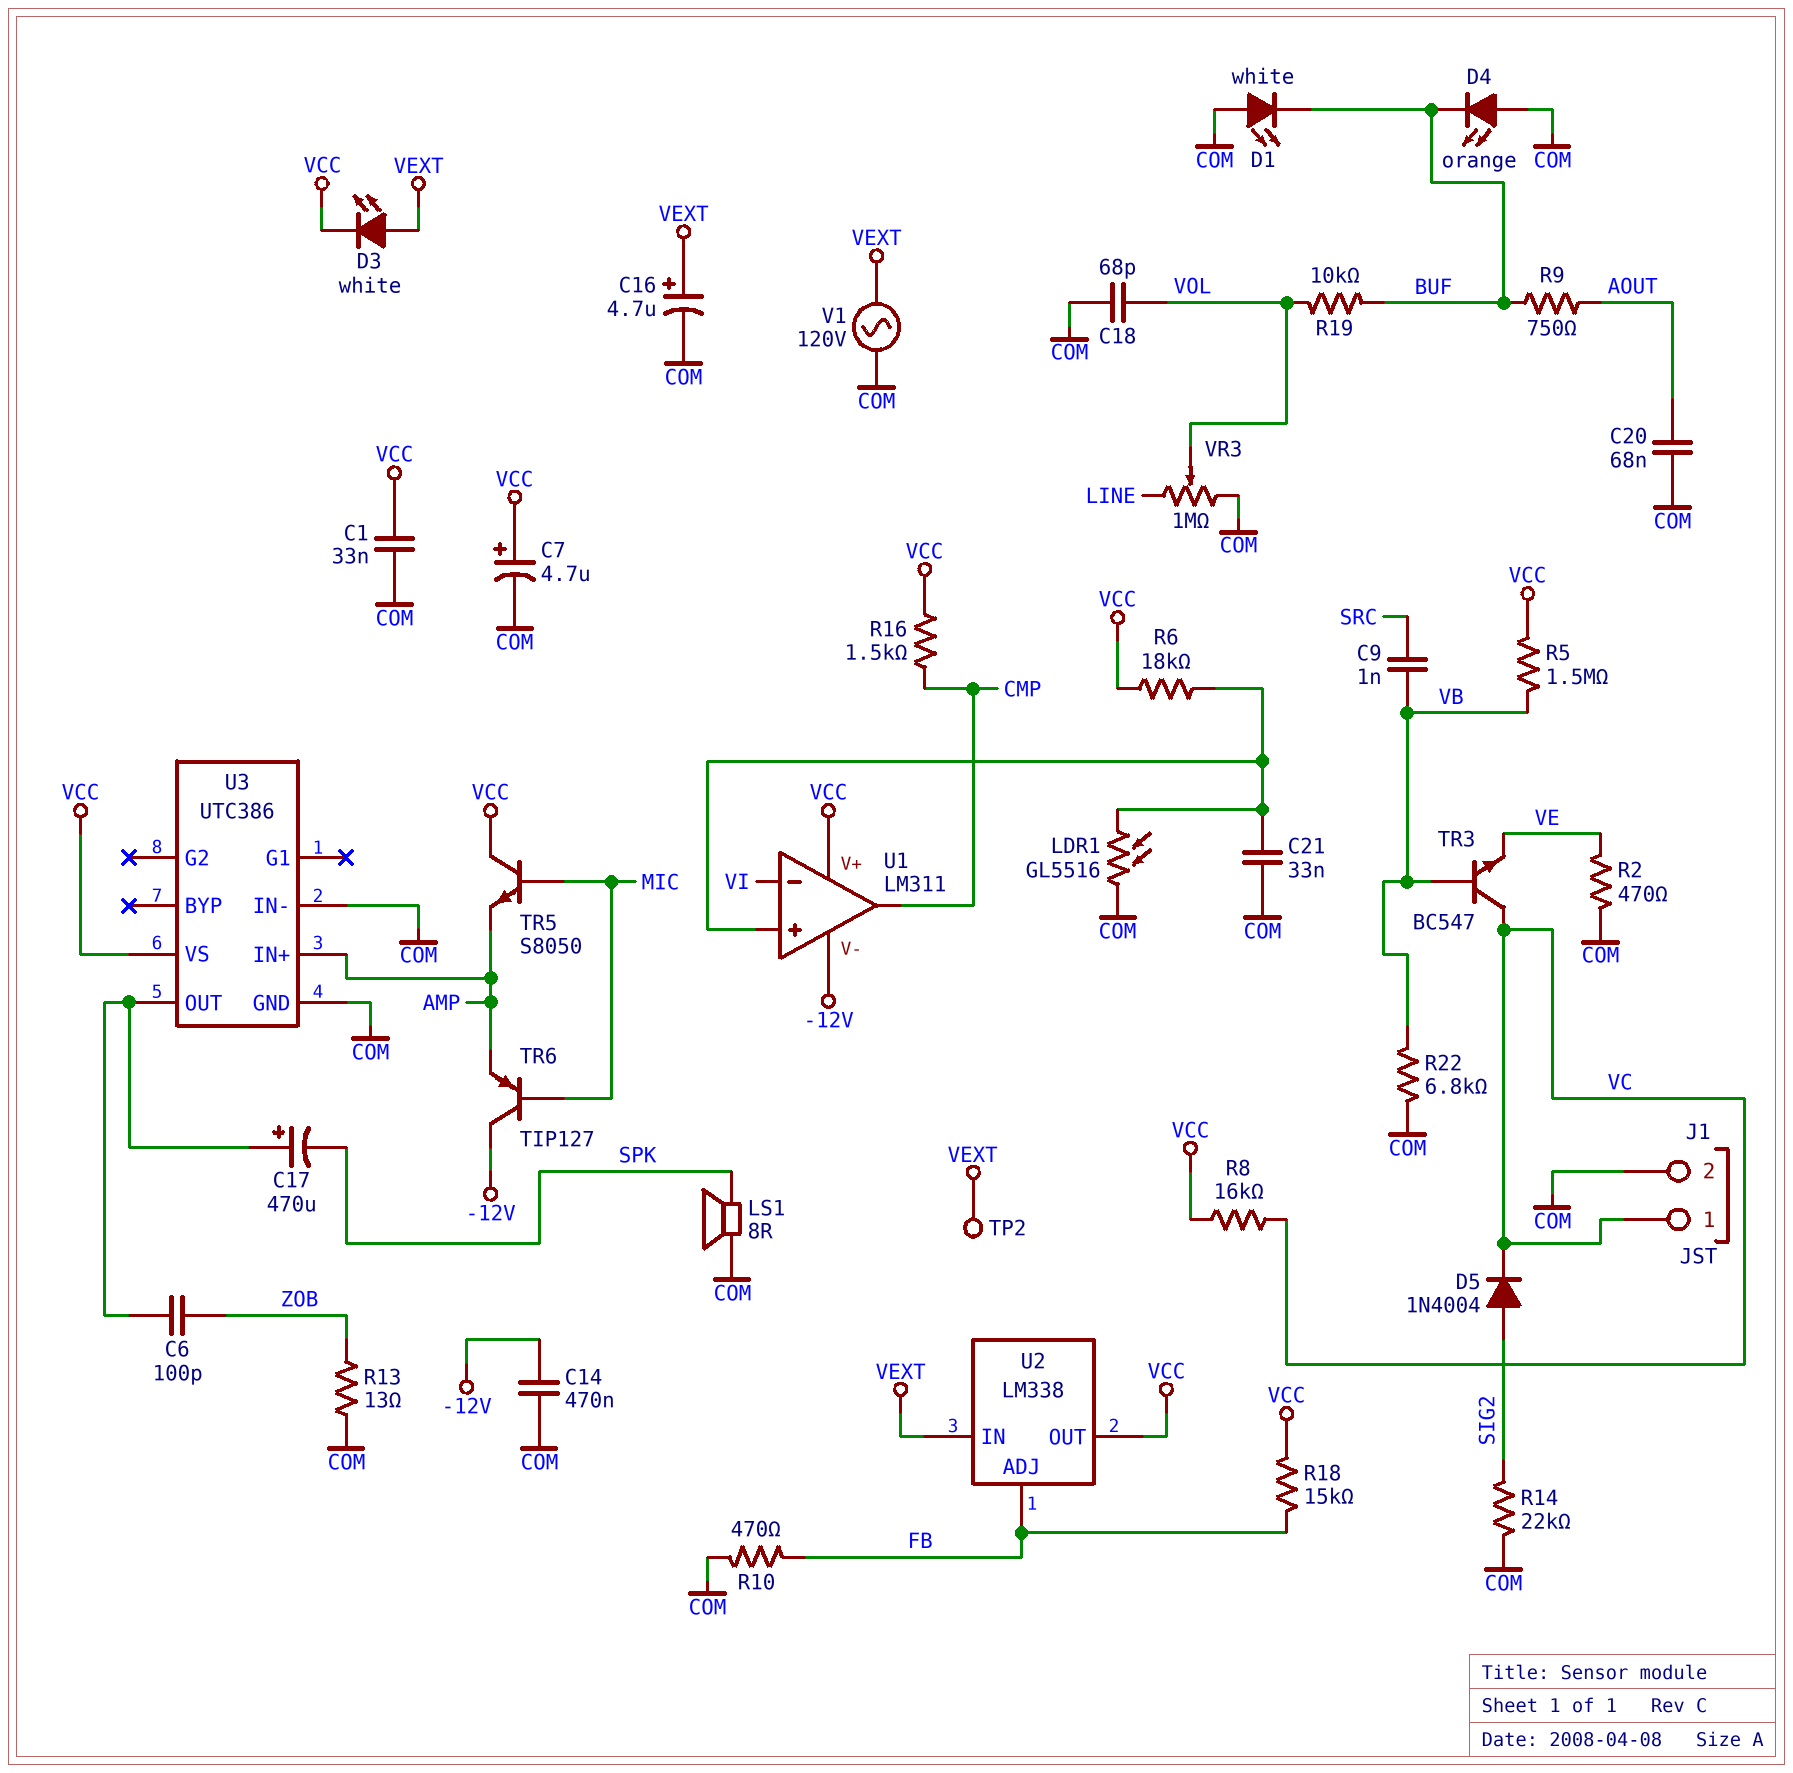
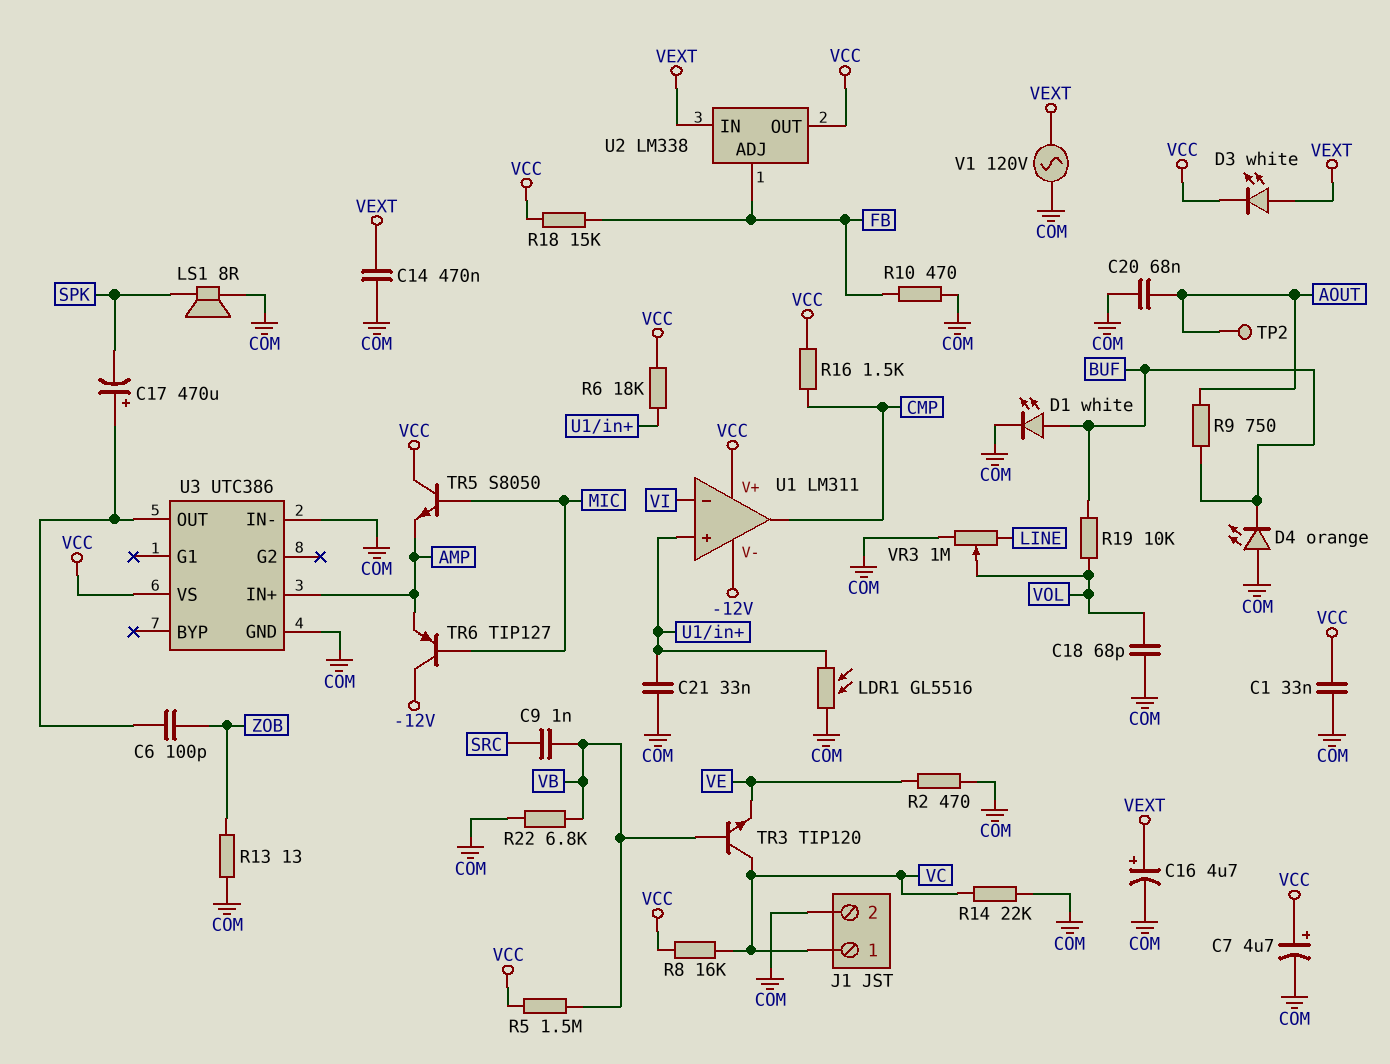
C14: 470nF (-12V, COM) -> 470nF (COM, VEXT)
D1: LED white (A COM, K BUF) -> LED white (A BUF, K COM)
D5: diode 1N4004 (A SIG2, K VC) -> none
R14: 22k (COM, SIG2) -> 22k (COM, VC)
TP2: test point (VEXT) -> test point (AOUT)
TR3: NPN BC547 (B VB, C VC, E VE) -> NPN TIP120 (B VB, C VC, E VE)

